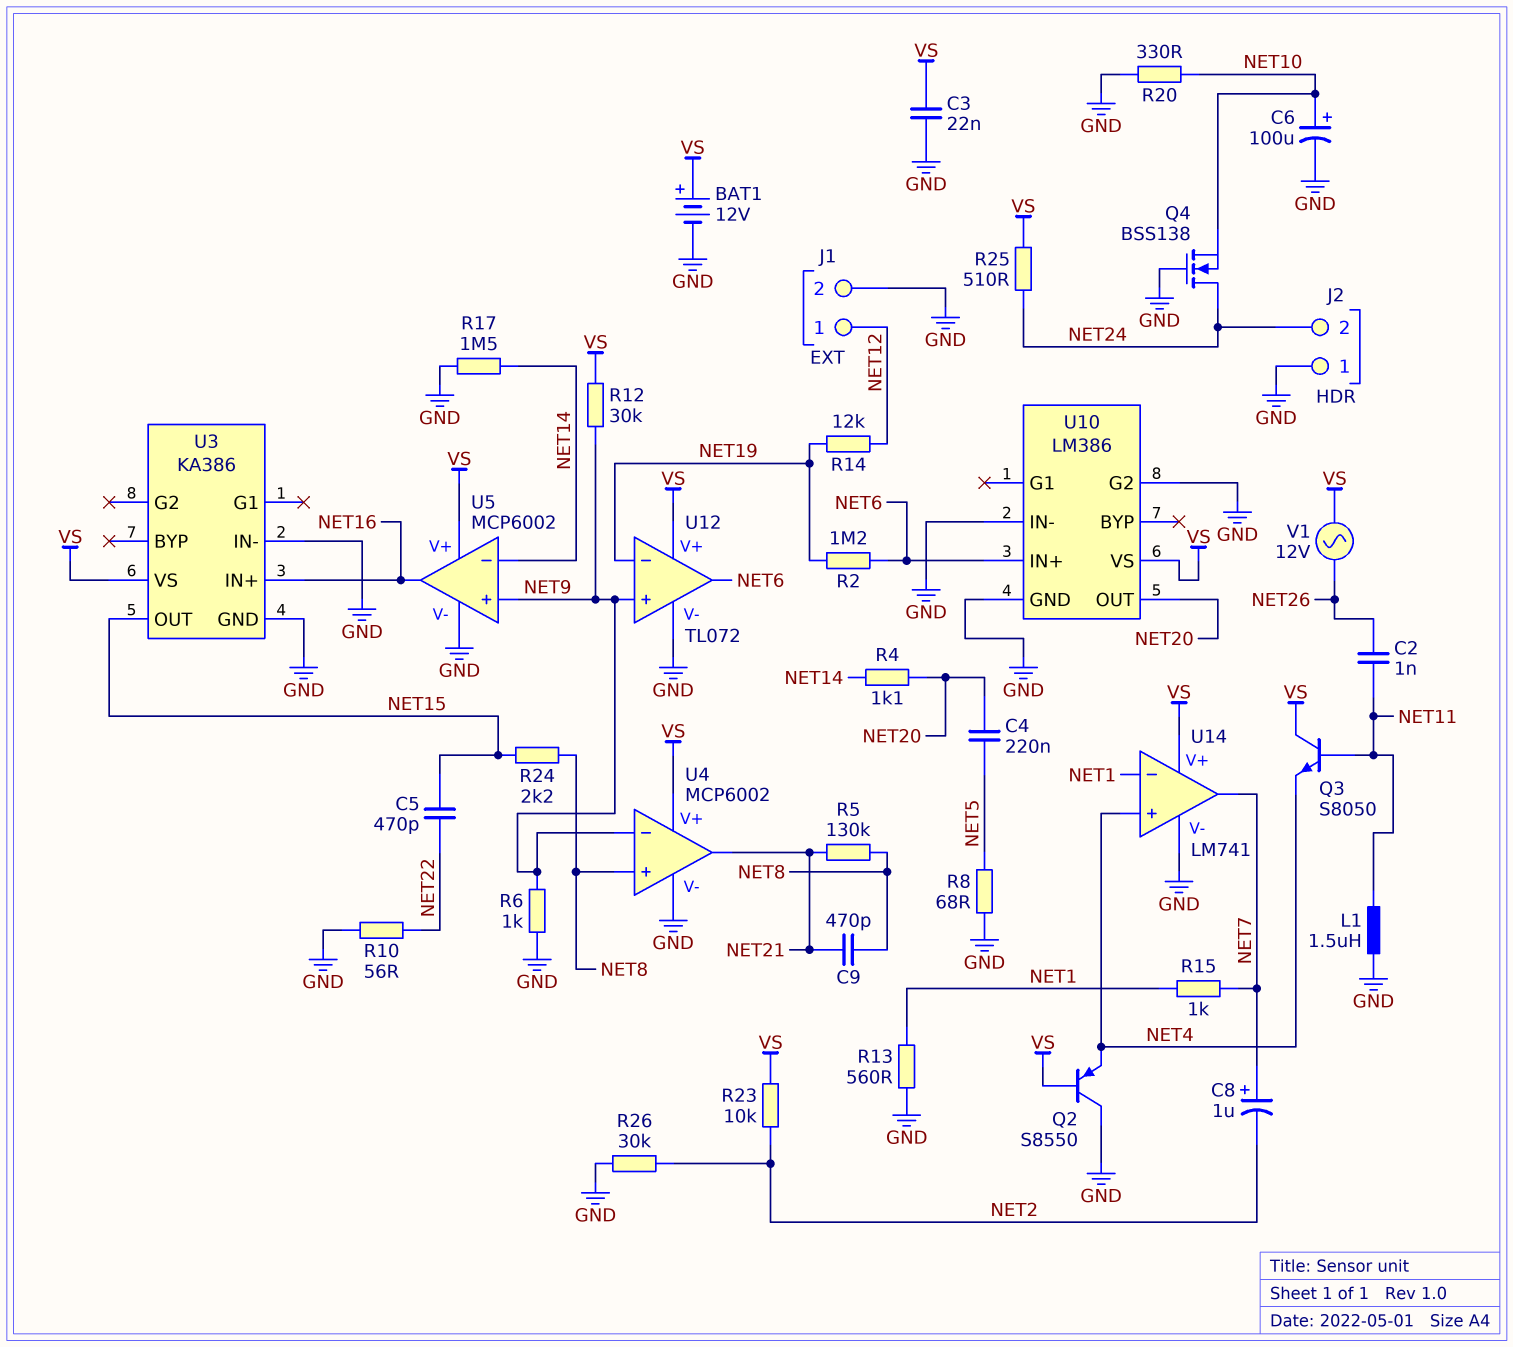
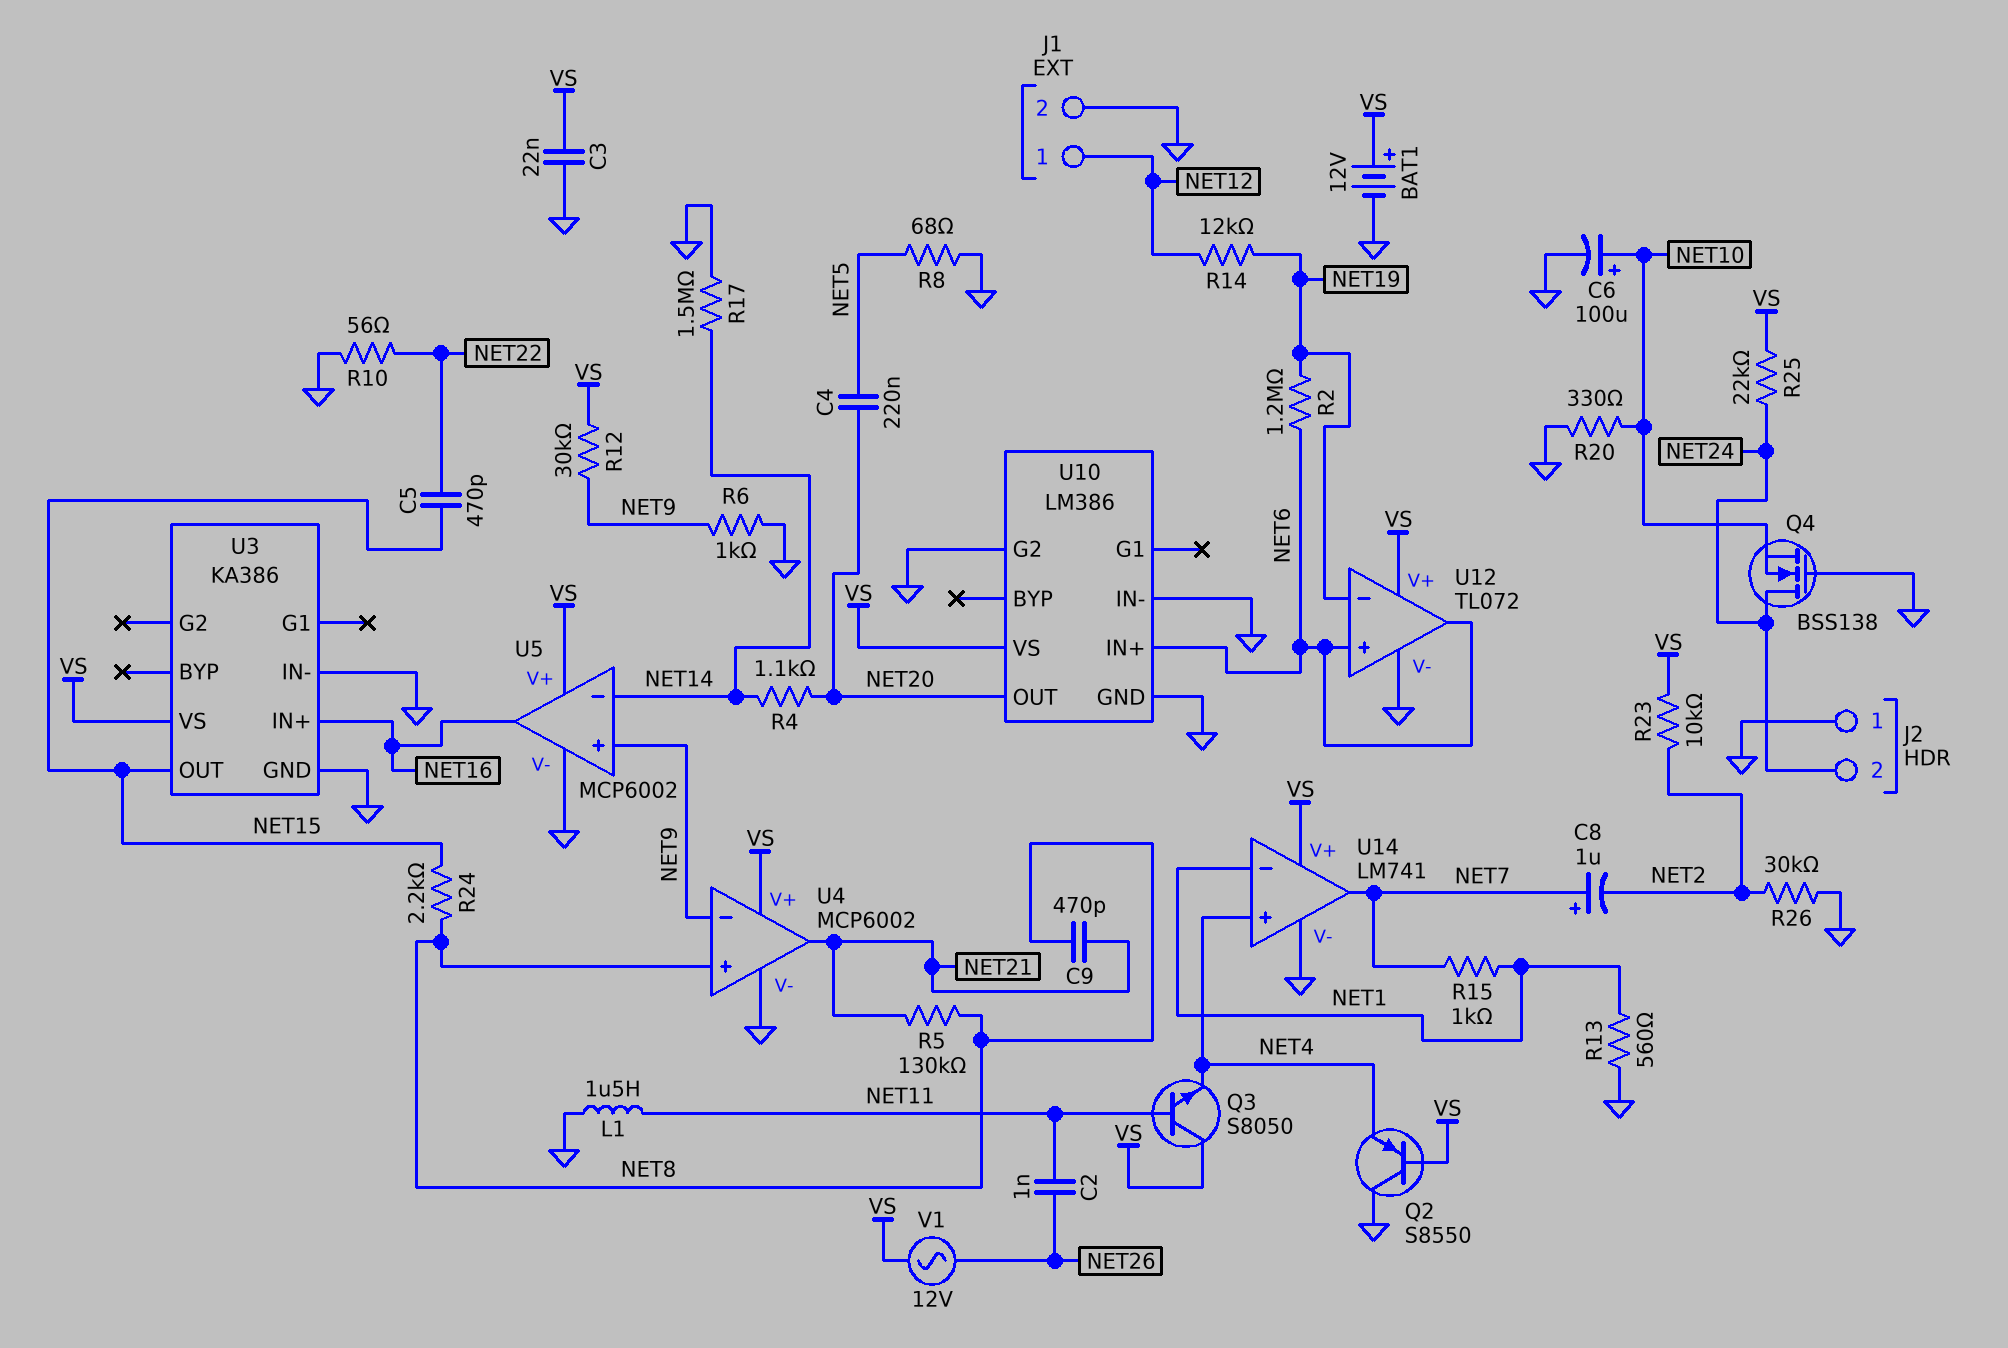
R25: 510 (NET24, VS) -> 22k (NET24, VS)
U12 pin in+: NET9 -> NET6

